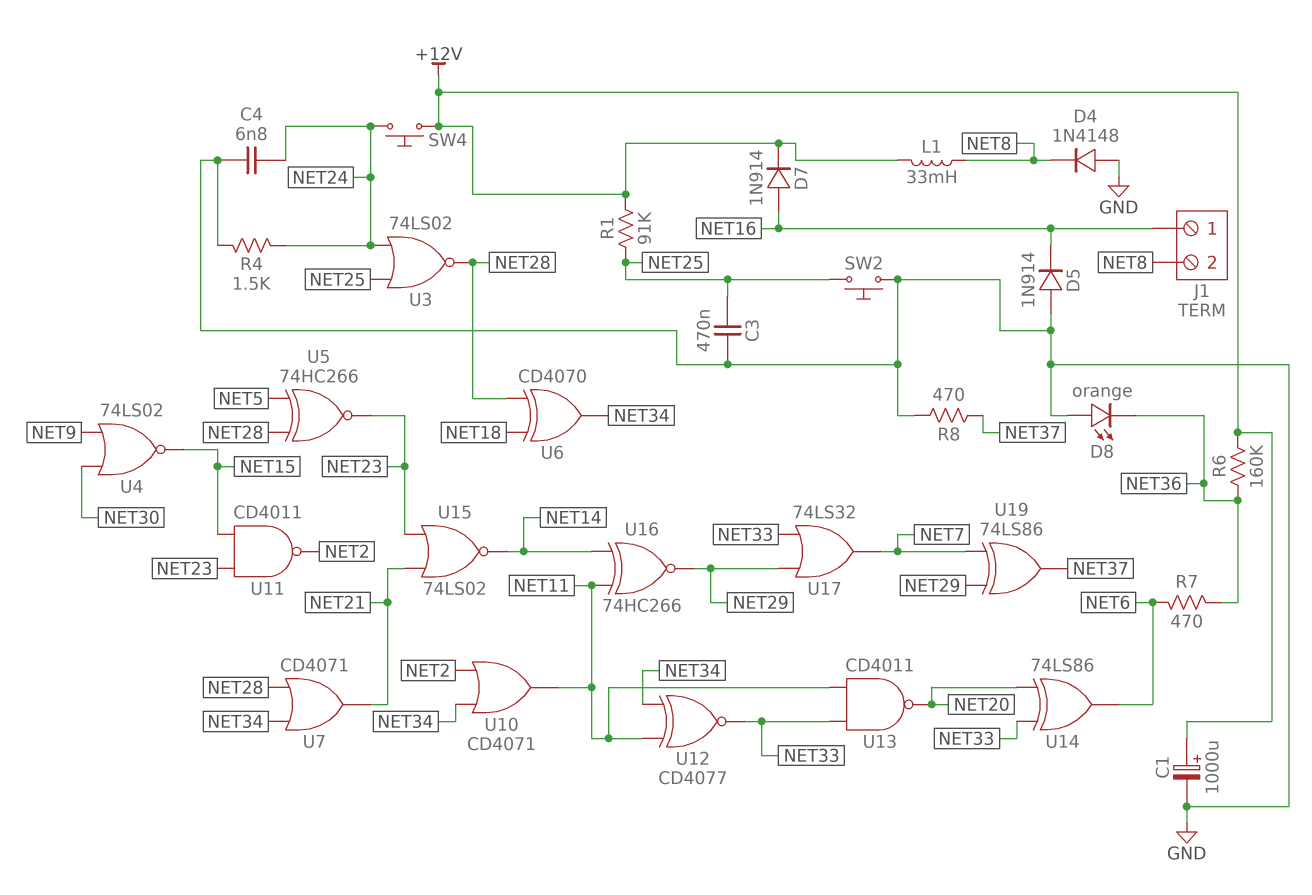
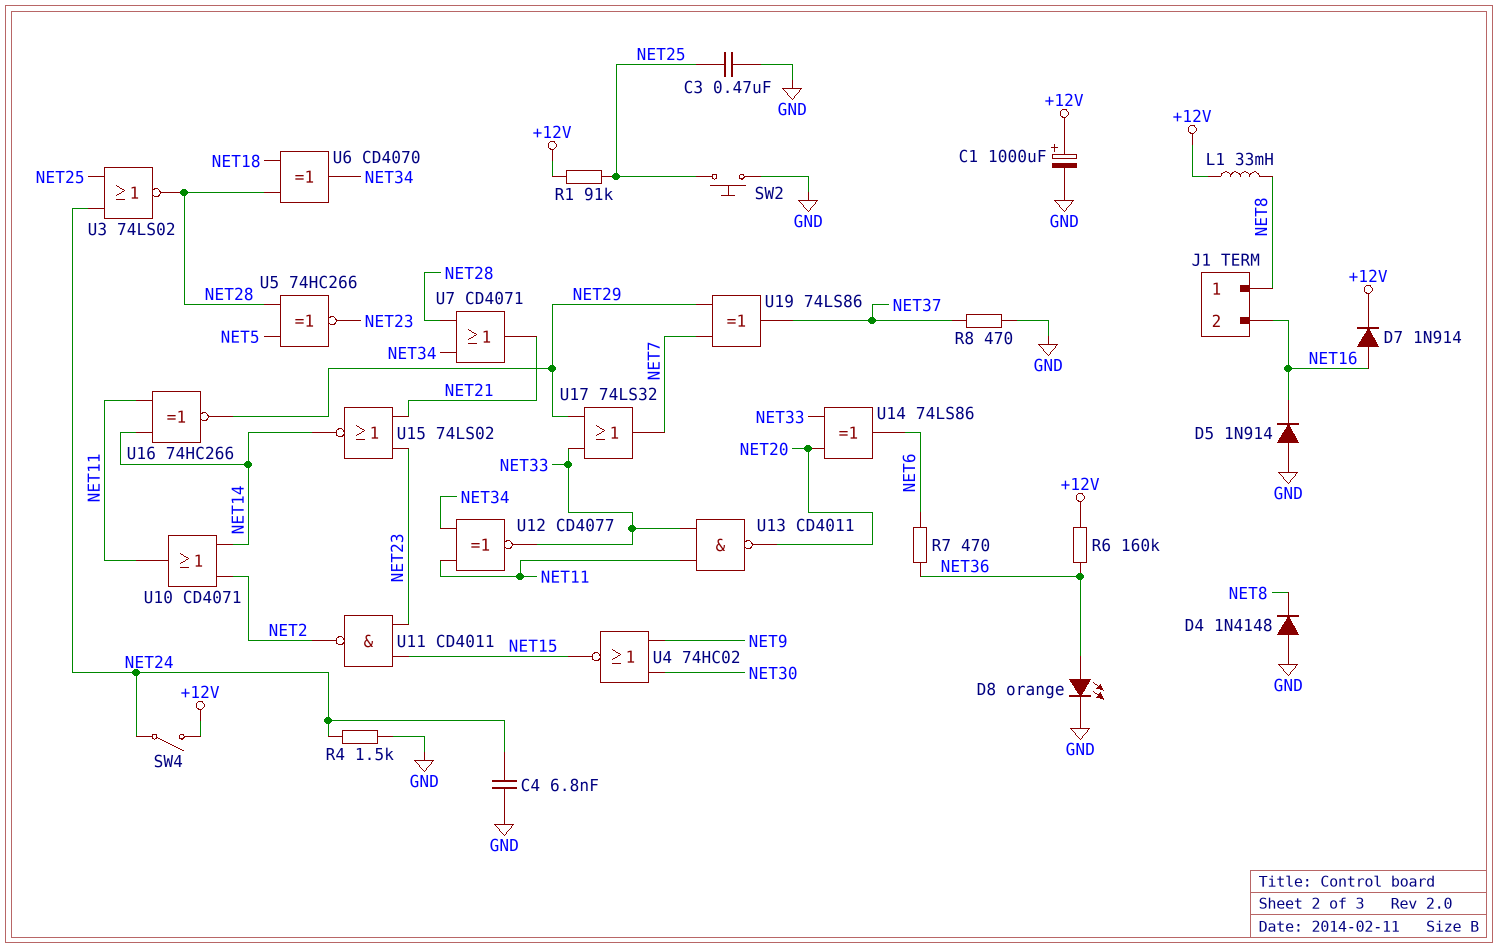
D8: LED orange (A GND, K NET36) -> LED orange (A NET36, K GND)
J1 pin 1: NET16 -> NET8
J1 pin 2: NET8 -> NET16
SW4: button (+12V, NET24) -> switch (+12V, NET24)
U4: NOR 74LS02 (in NET9, in NET30, out NET15) -> NOR 74HC02 (in NET9, in NET30, out NET15)
U10: OR CD4071 (in NET2, in NET34, out NET11) -> OR CD4071 (in NET2, in NET14, out NET11)

